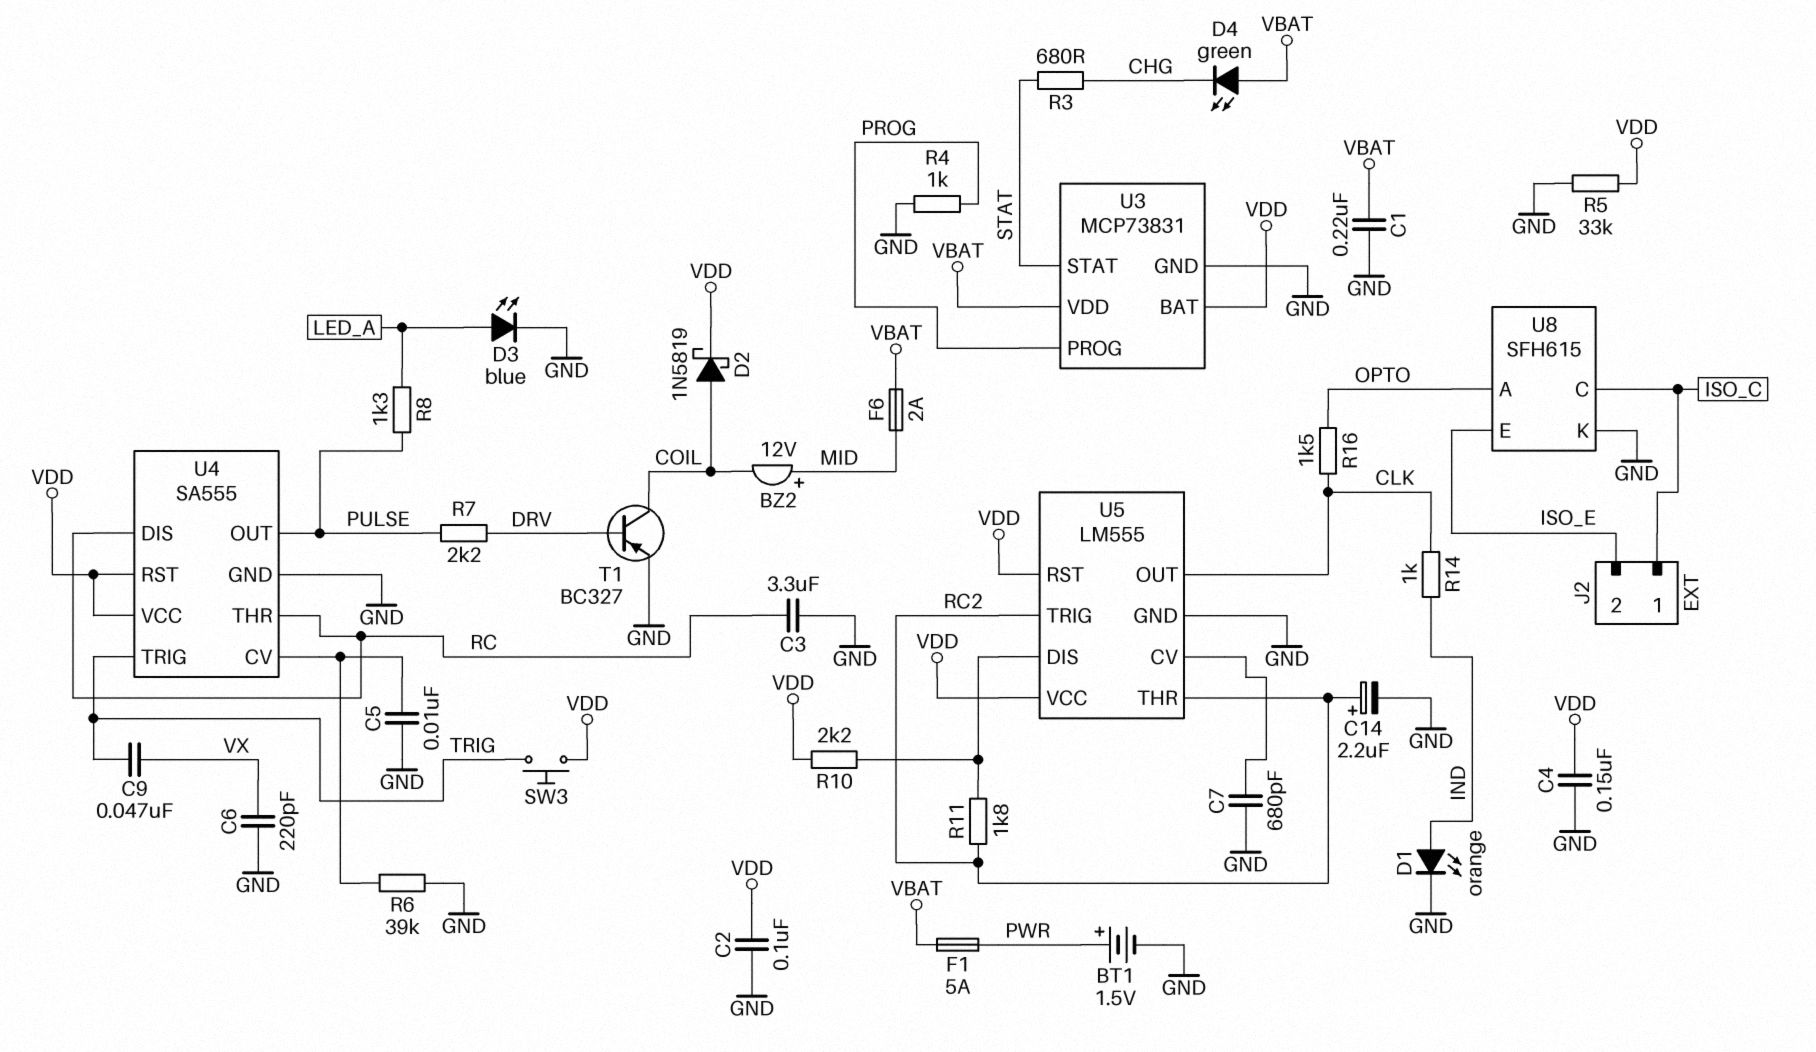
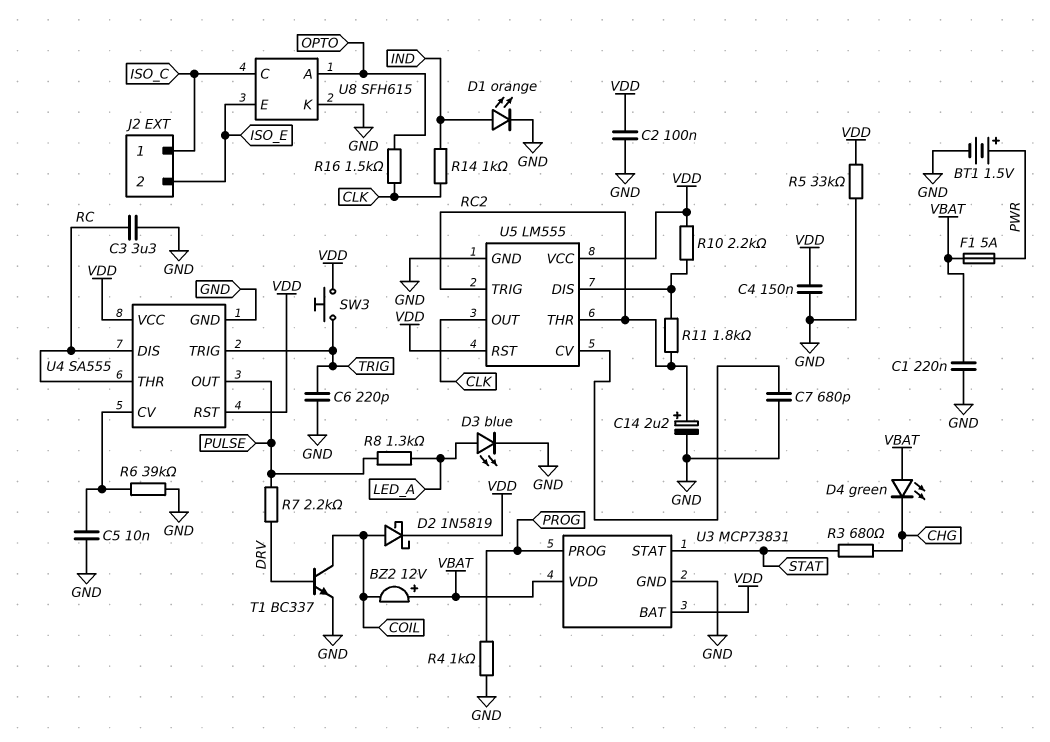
BZ2: buzzer 12V (plus MID, minus COIL) -> buzzer 12V (plus VBAT, minus COIL)
C6: 220pF (GND, VX) -> 220pF (GND, TRIG)
C9: 47nF (TRIG, VX) -> none
F6: 2A (MID, VBAT) -> none
T1: PNP BC327 (B DRV, C COIL, E GND) -> NPN BC337 (B DRV, C COIL, E GND)

